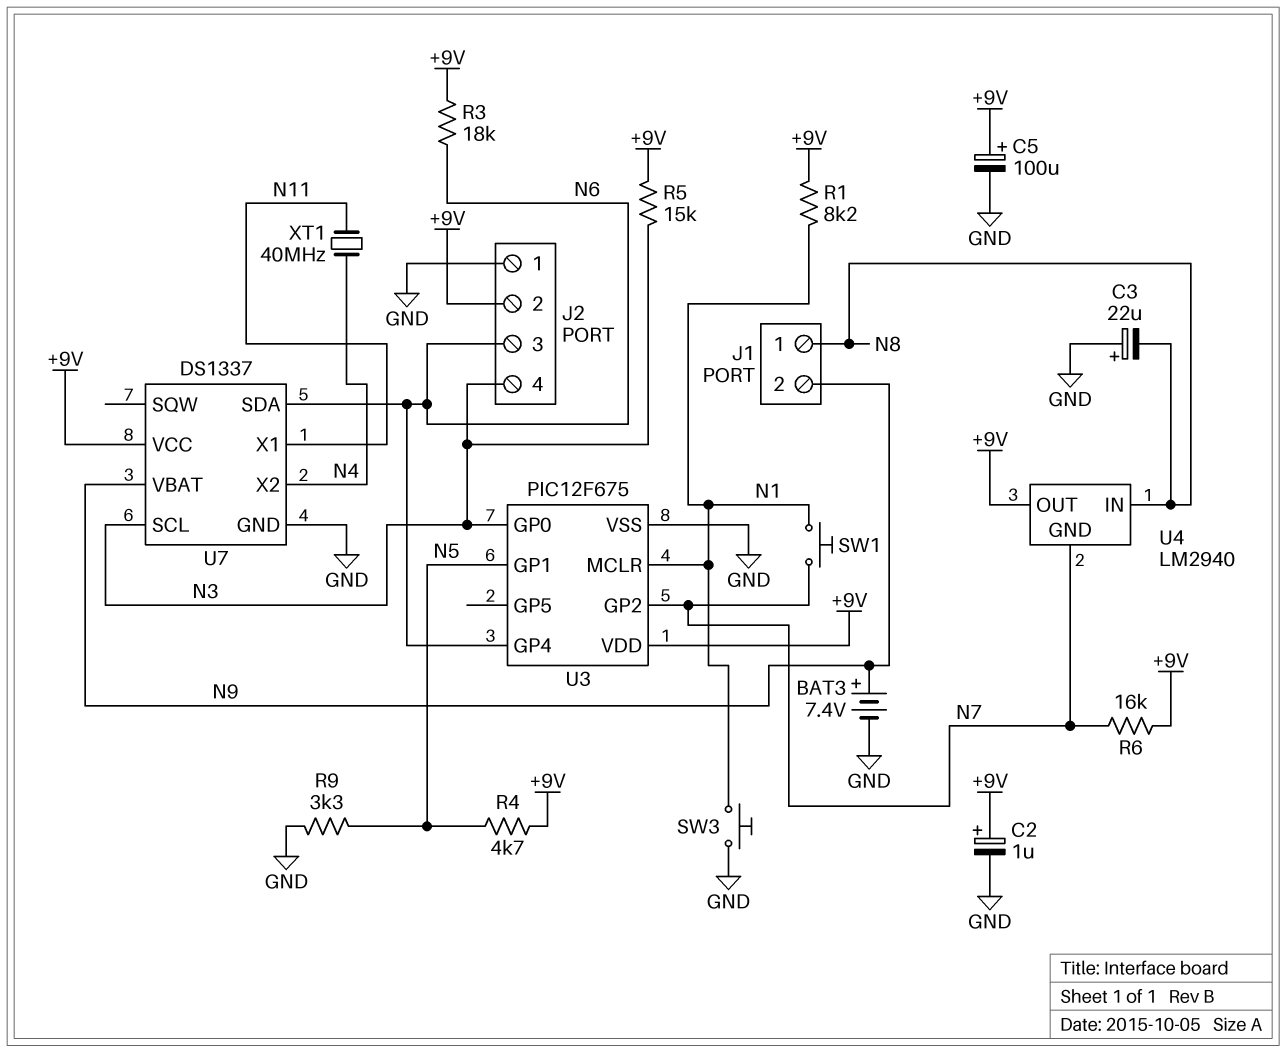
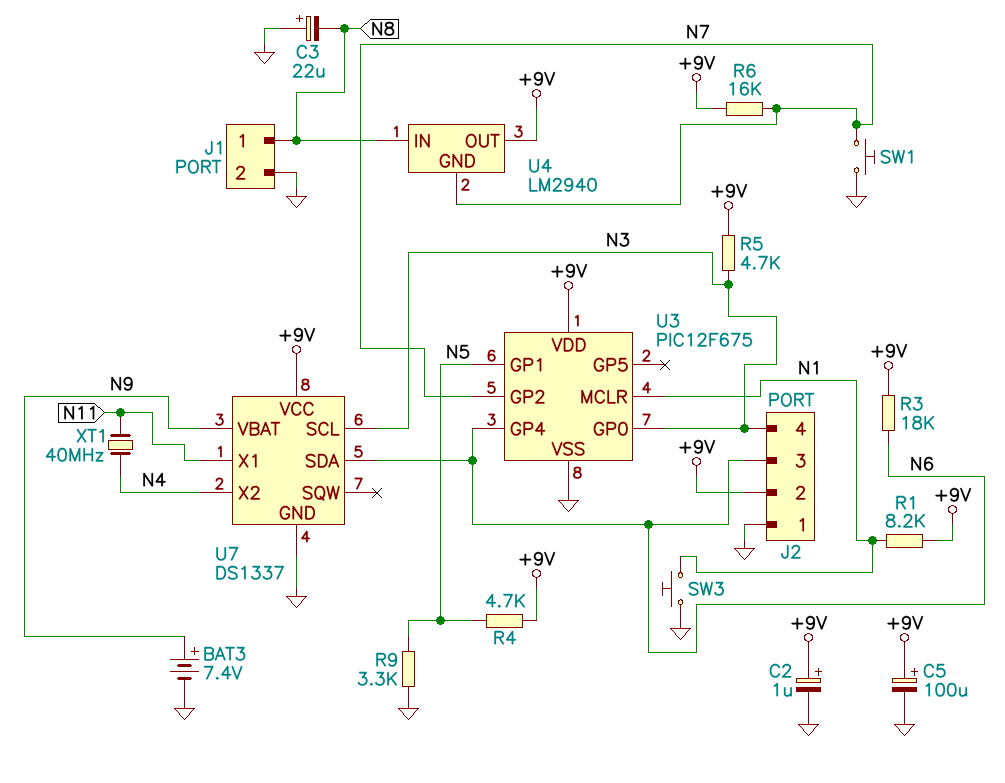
J1 pin 2: N9 -> GND
R5: 15k (+9V, N3) -> 4.7k (+9V, N3)
SW1: button (N1, N7) -> button (GND, N7)

